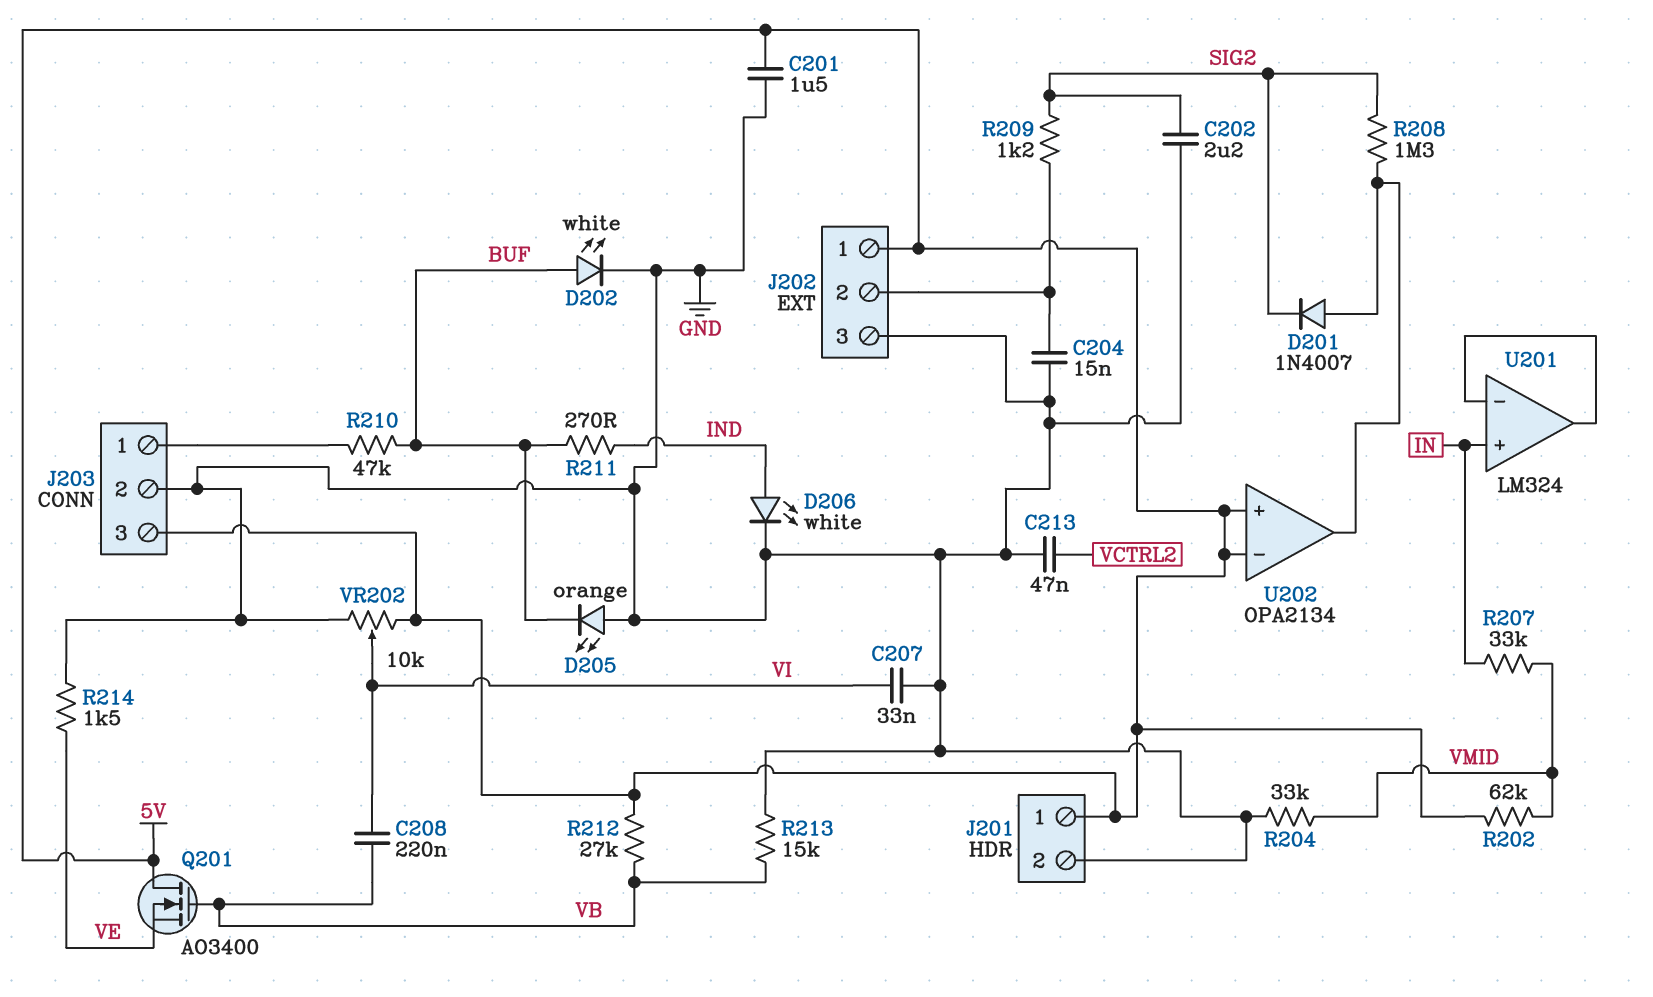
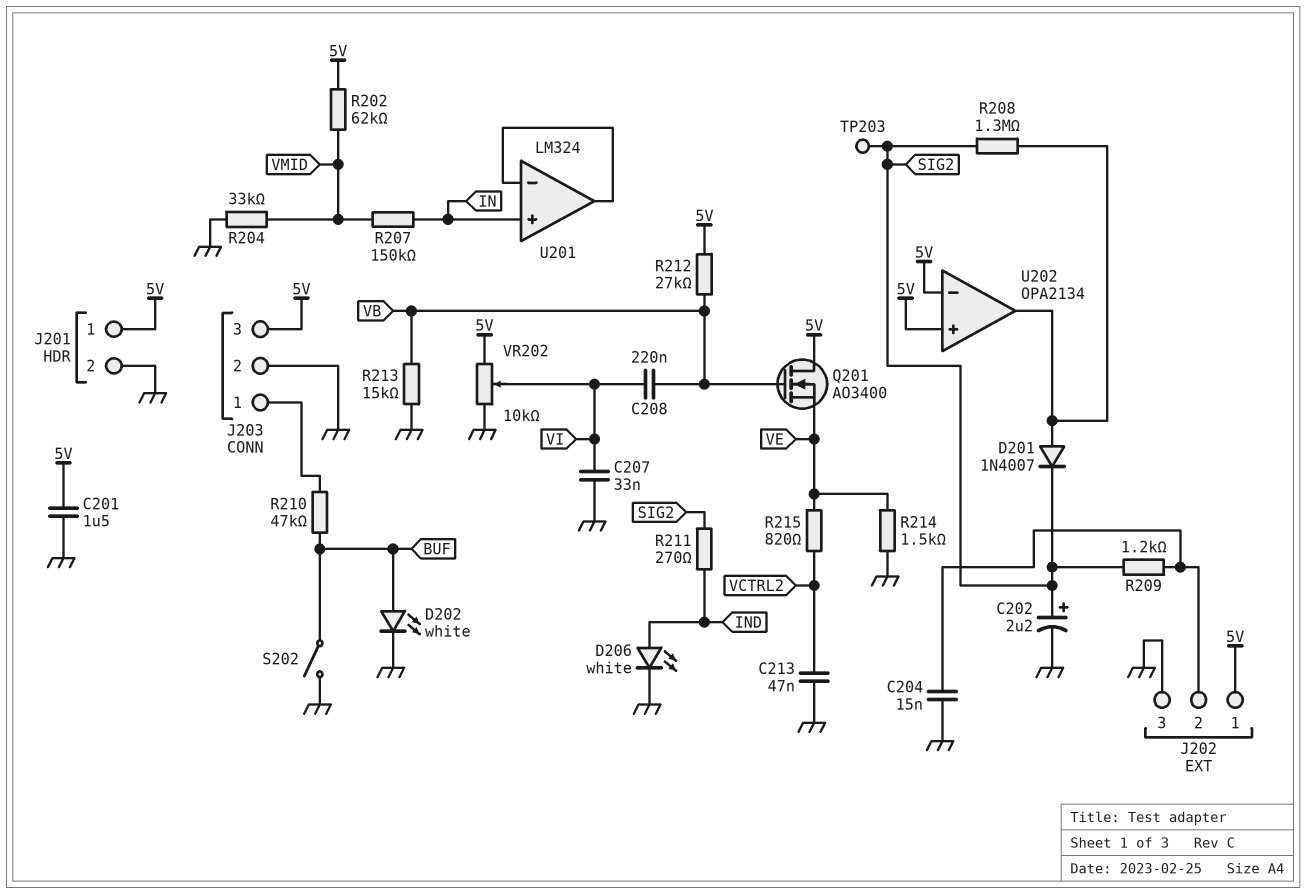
C202: 2.2uF (GND, SIG2) -> 2.2uF (plus SIG2, minus GND)
D205: LED orange (A GND, K BUF) -> none
R207: 33k (IN, VMID) -> 150k (IN, VMID)
R211: 270 (BUF, IND) -> 270 (IND, SIG2)
R215: none -> 820 (VCTRL2, VE)
S202: none -> switch (BUF, GND)
TP203: none -> test point (SIG2)

